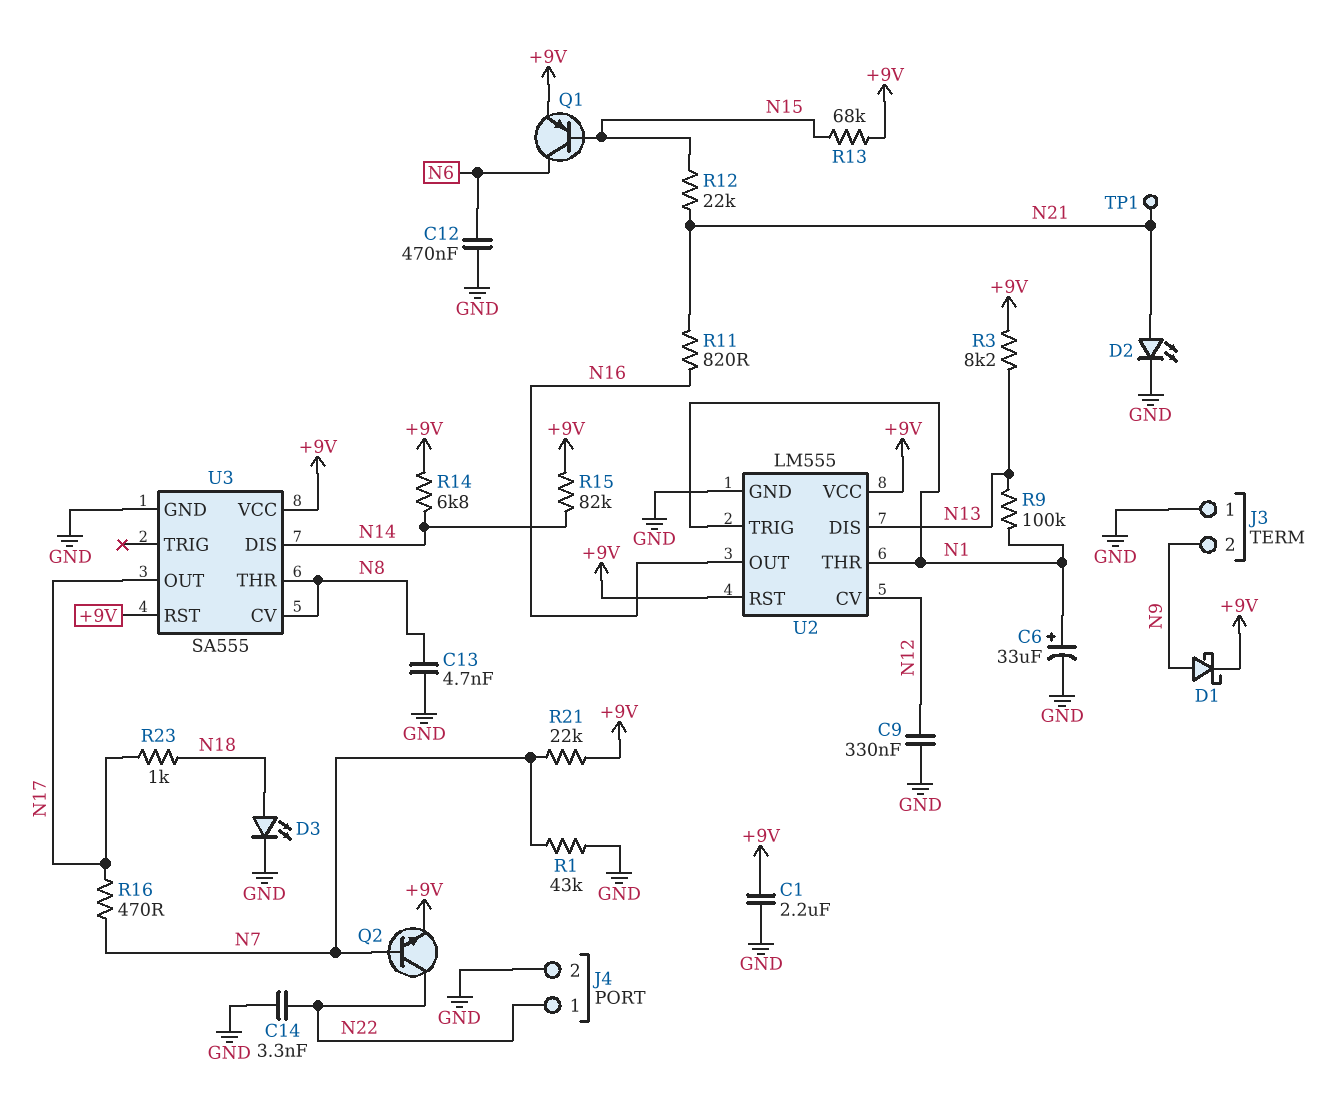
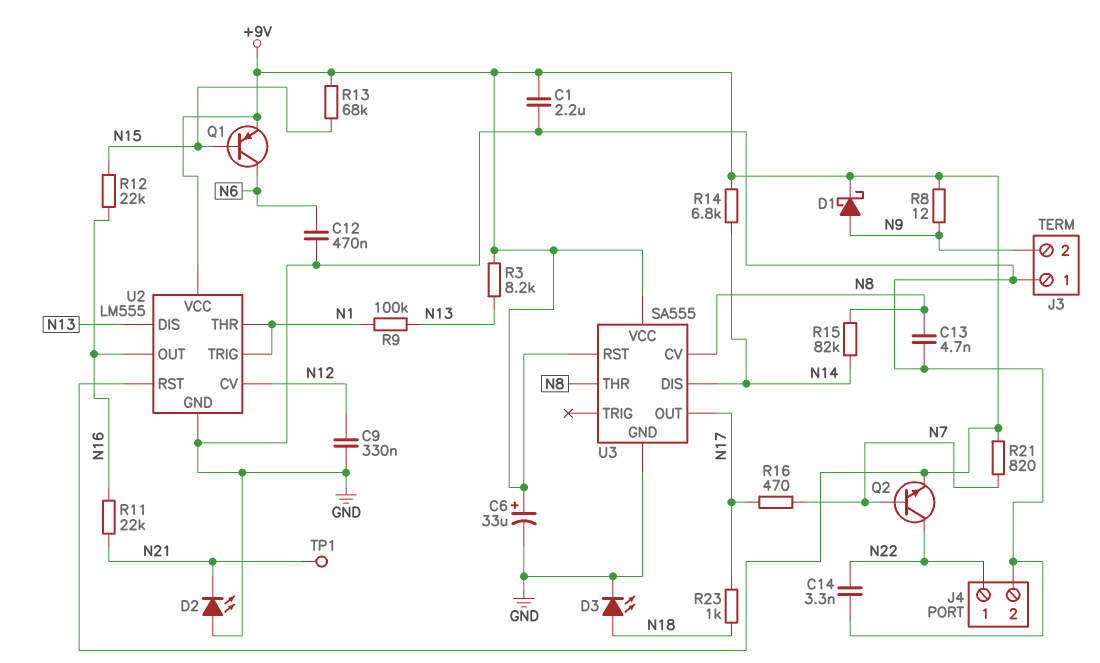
C6: 33uF (plus N1, minus GND) -> 33uF (plus +9V, minus GND)
D2: LED (A N21, K GND) -> LED (A GND, K N21)
R1: 43k (GND, N7) -> none
R8: none -> 12 (+9V, N9)
R11: 820 (N16, N21) -> 22k (N16, N21)
R12: 22k (N15, N21) -> 22k (N15, N16)
R15: 82k (+9V, N14) -> 82k (N8, N14)
R21: 22k (+9V, N7) -> 820 (+9V, N7)

